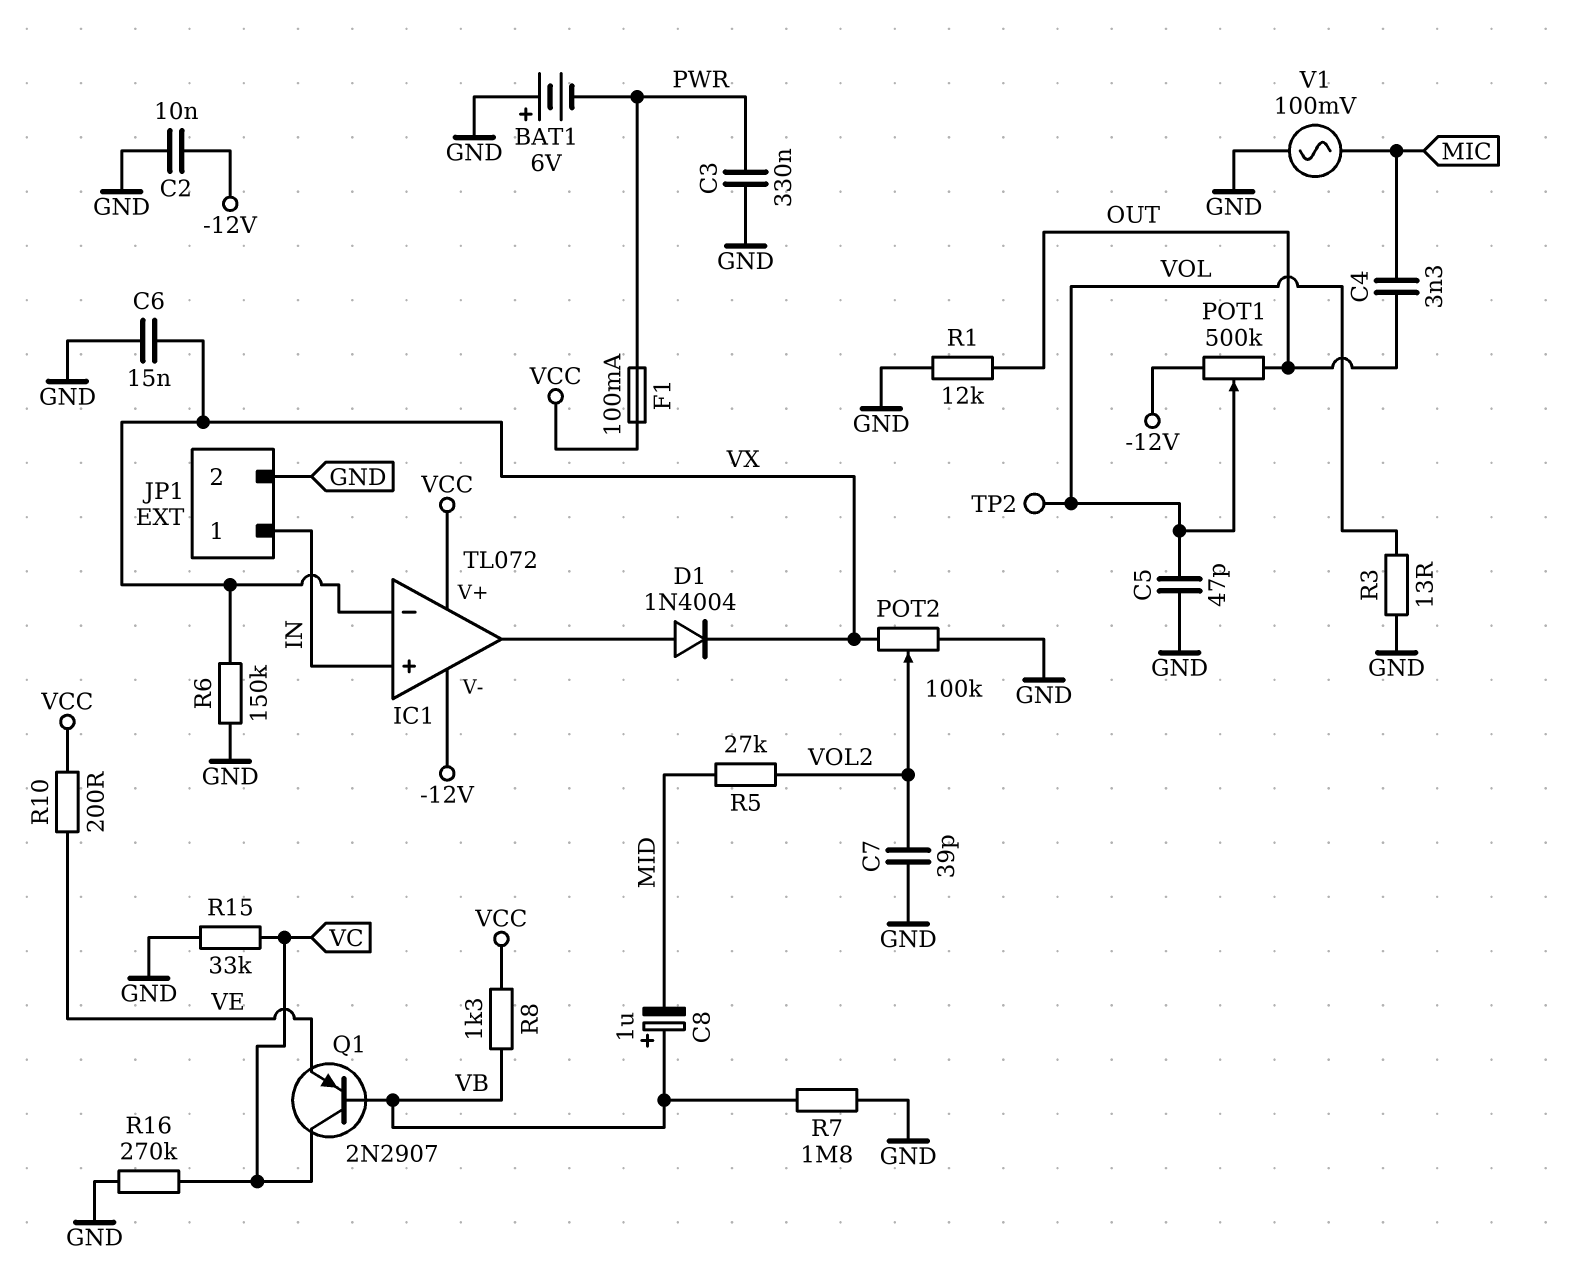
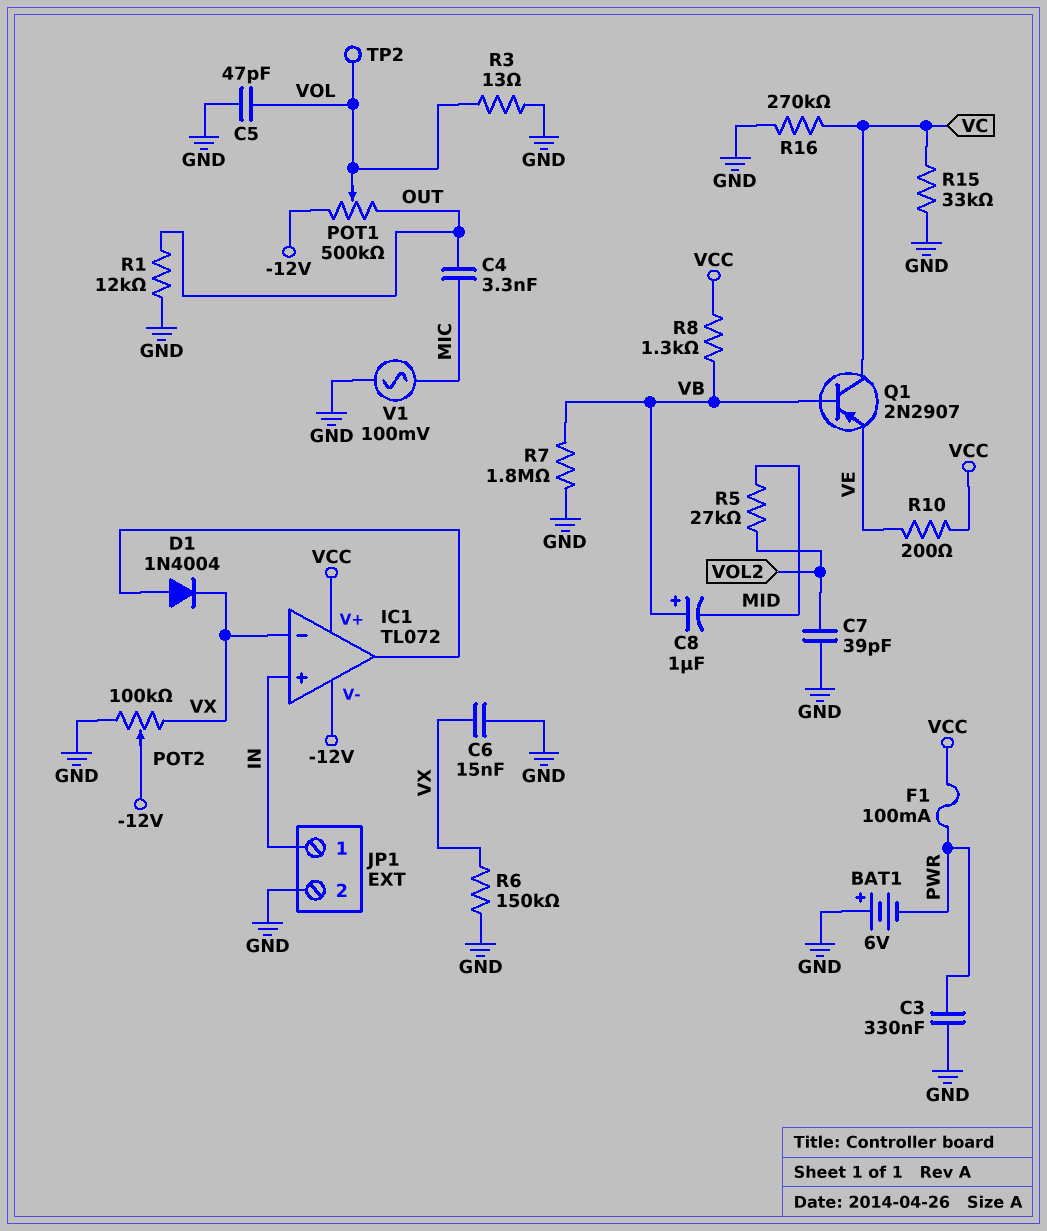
C2: 10nF (-12V, GND) -> none
POT2: 100k (GND, VX, wiper VOL2) -> 100k (GND, VX, wiper -12V)

